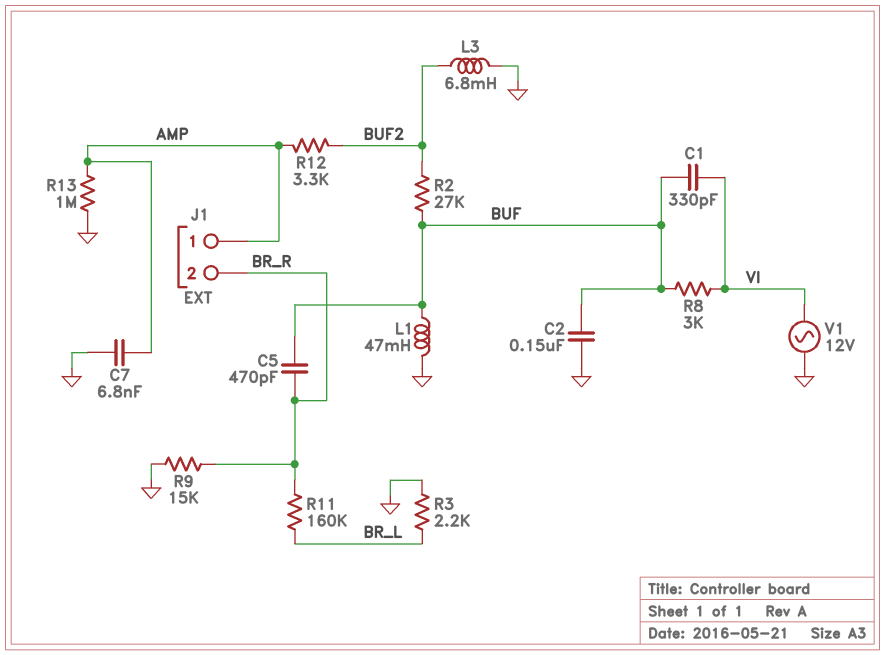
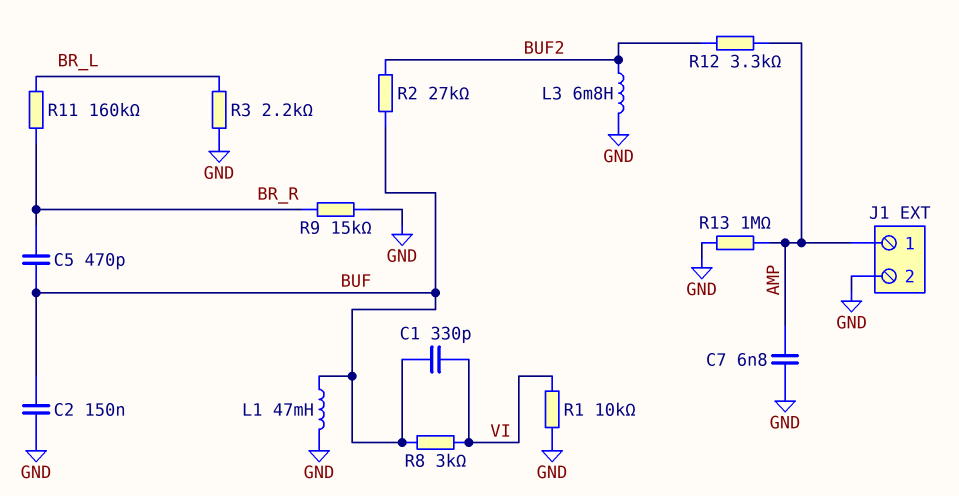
J1 pin 2: BR_R -> GND
R1: none -> 10k (GND, VI)
V1: AC 12V (GND, VI) -> none

